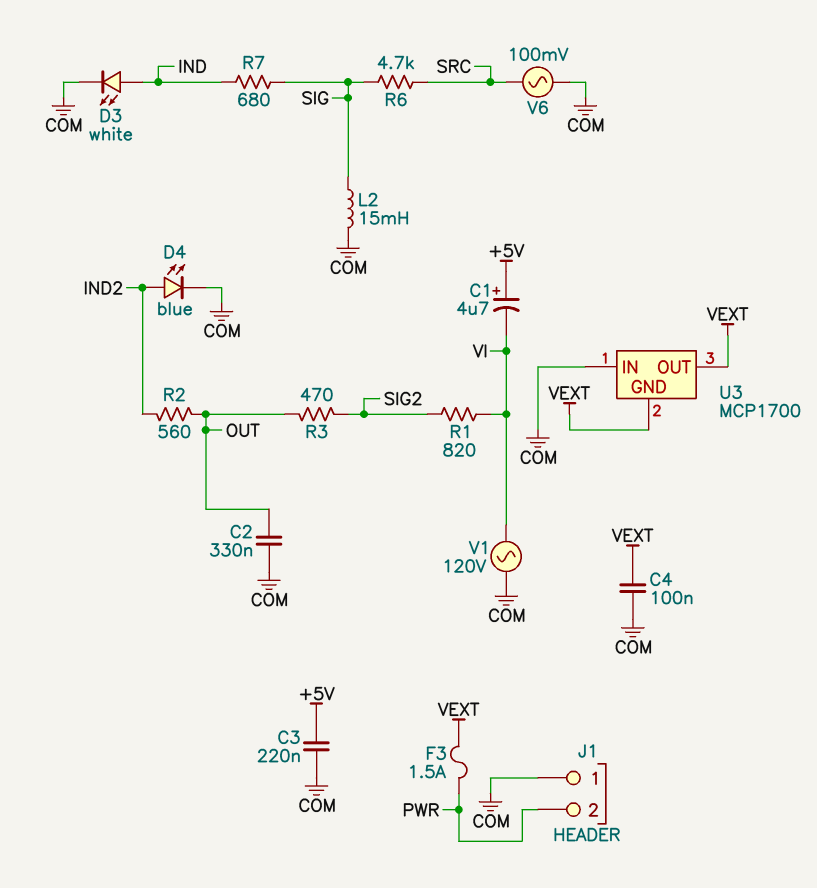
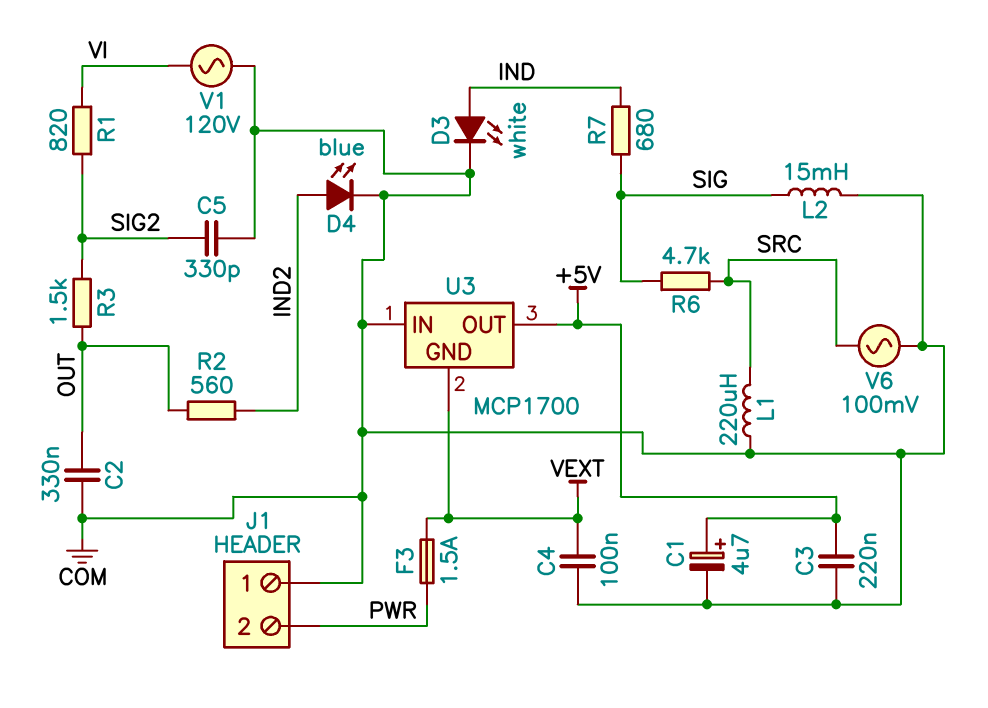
C1: 4.7uF (plus +5V, minus VI) -> 4.7uF (plus +5V, minus COM)
C5: none -> 330pF (COM, SIG2)
L1: none -> 220uH (COM, SRC)
R3: 470 (OUT, SIG2) -> 1.5k (OUT, SIG2)
U3 pin OUT: VEXT -> +5V

